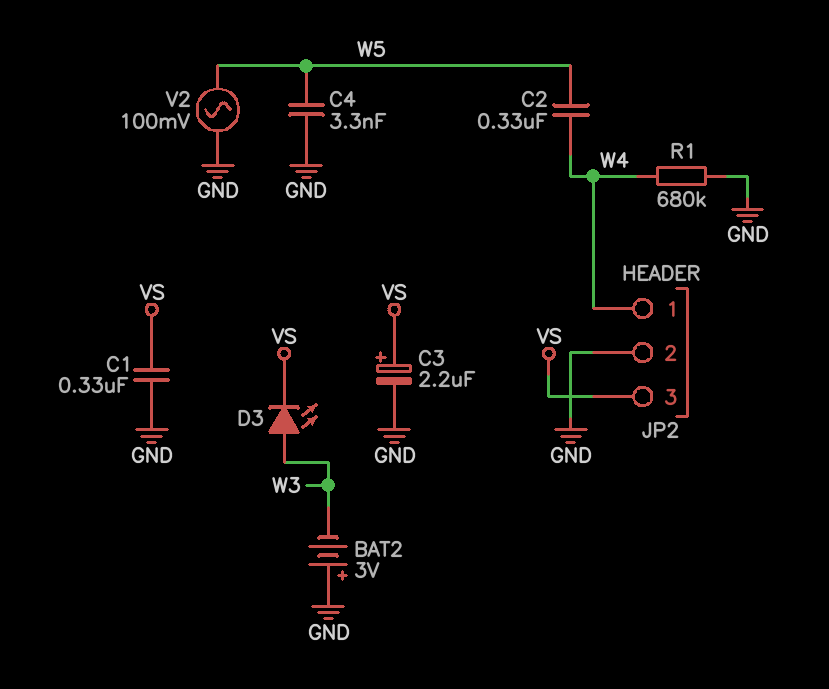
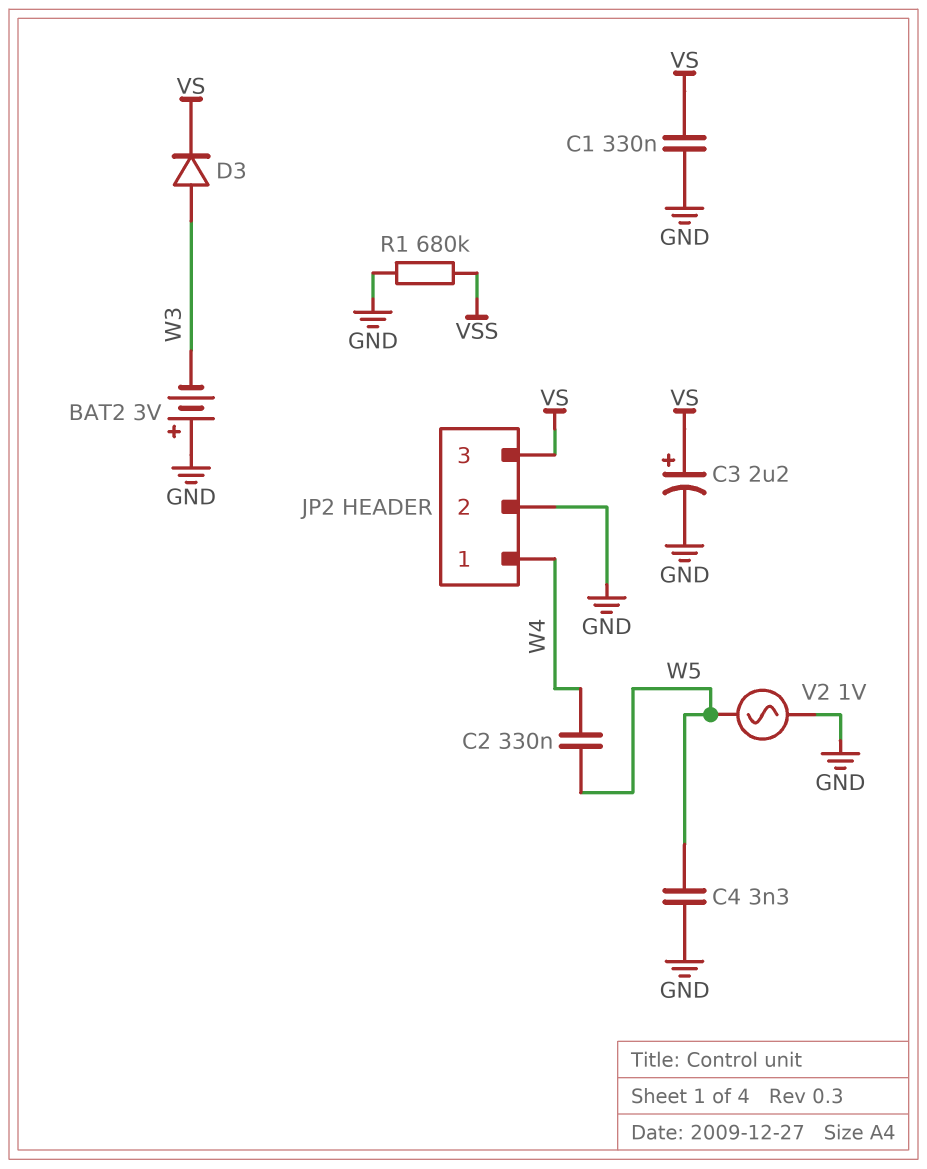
D3: LED (A W3, K VS) -> diode (A W3, K VS)
R1: 680k (GND, W4) -> 680k (GND, VSS)
V2: AC 100mV (GND, W5) -> AC 1V (GND, W5)

